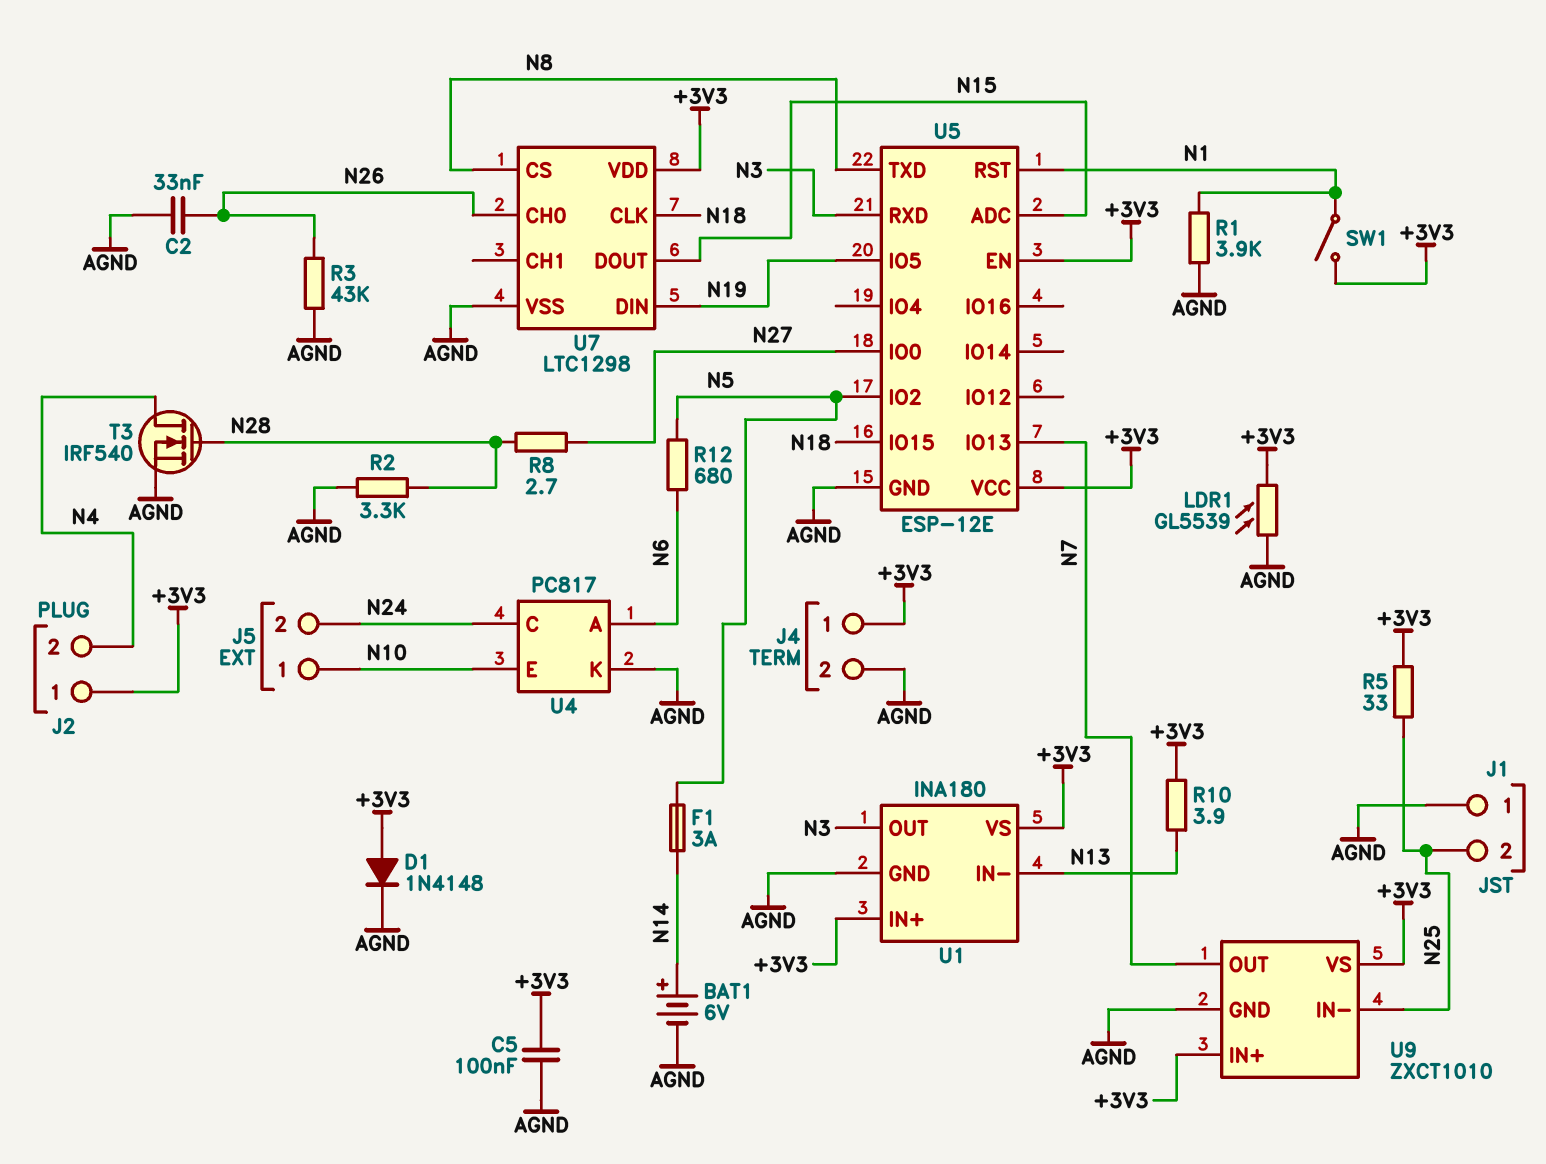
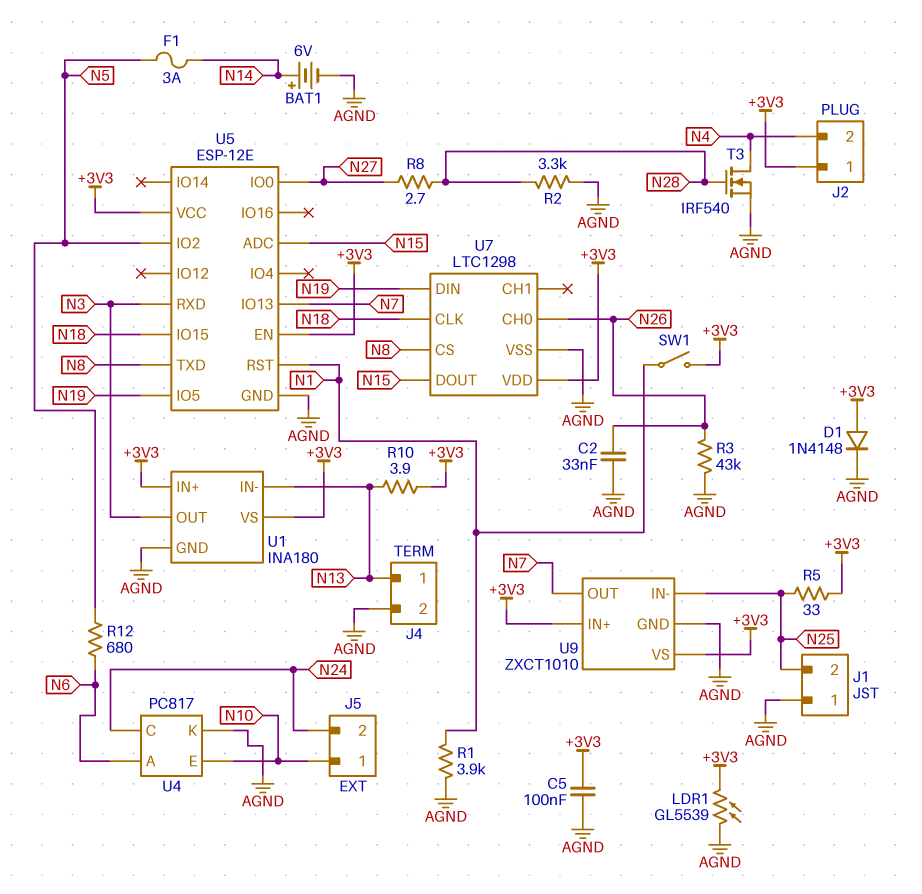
J4 pin 1: +3V3 -> N13

